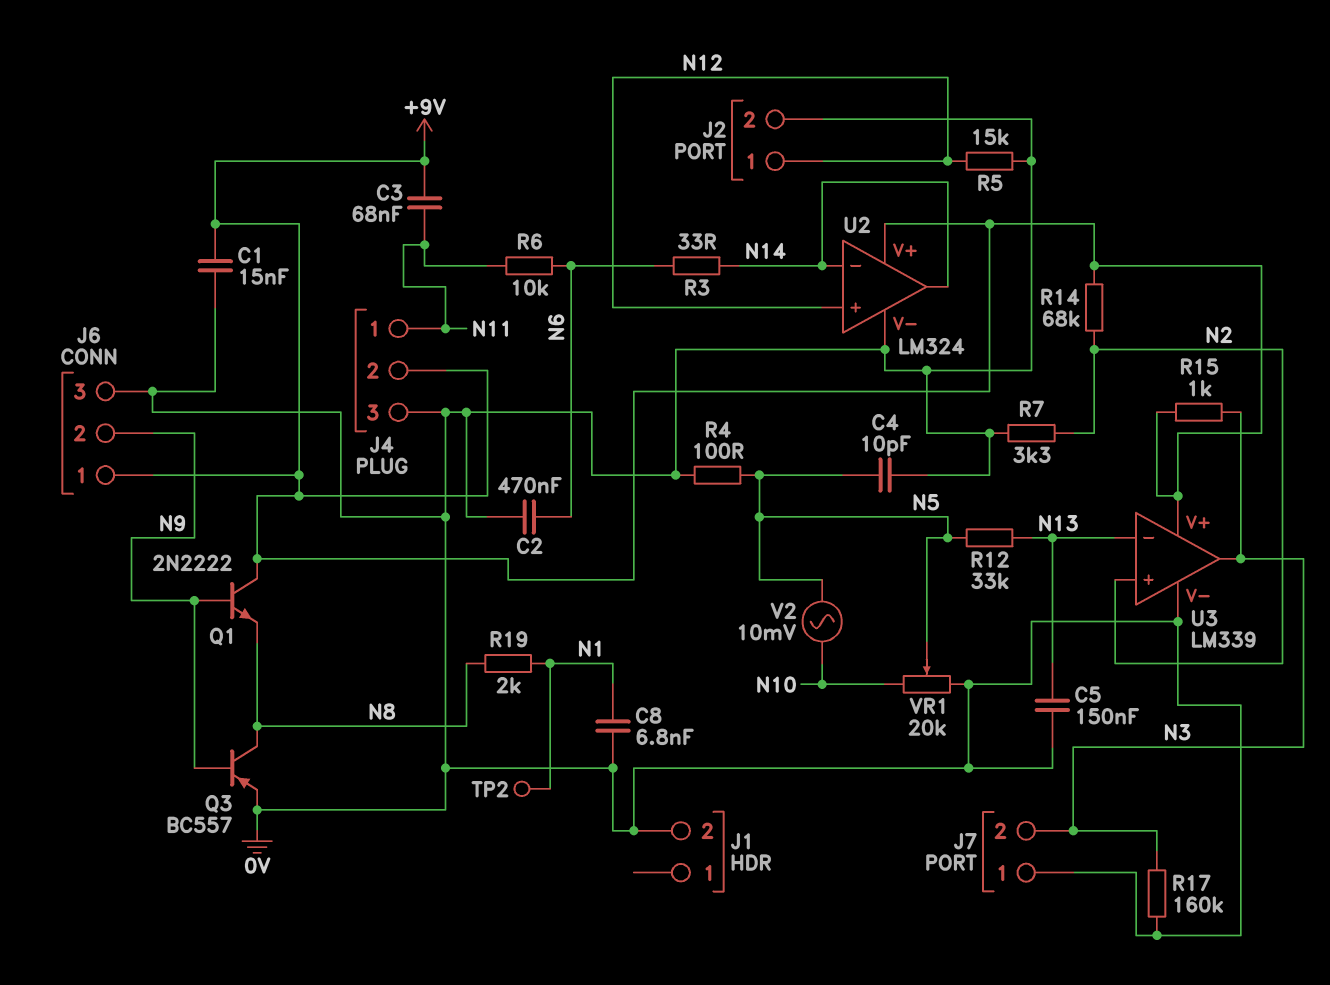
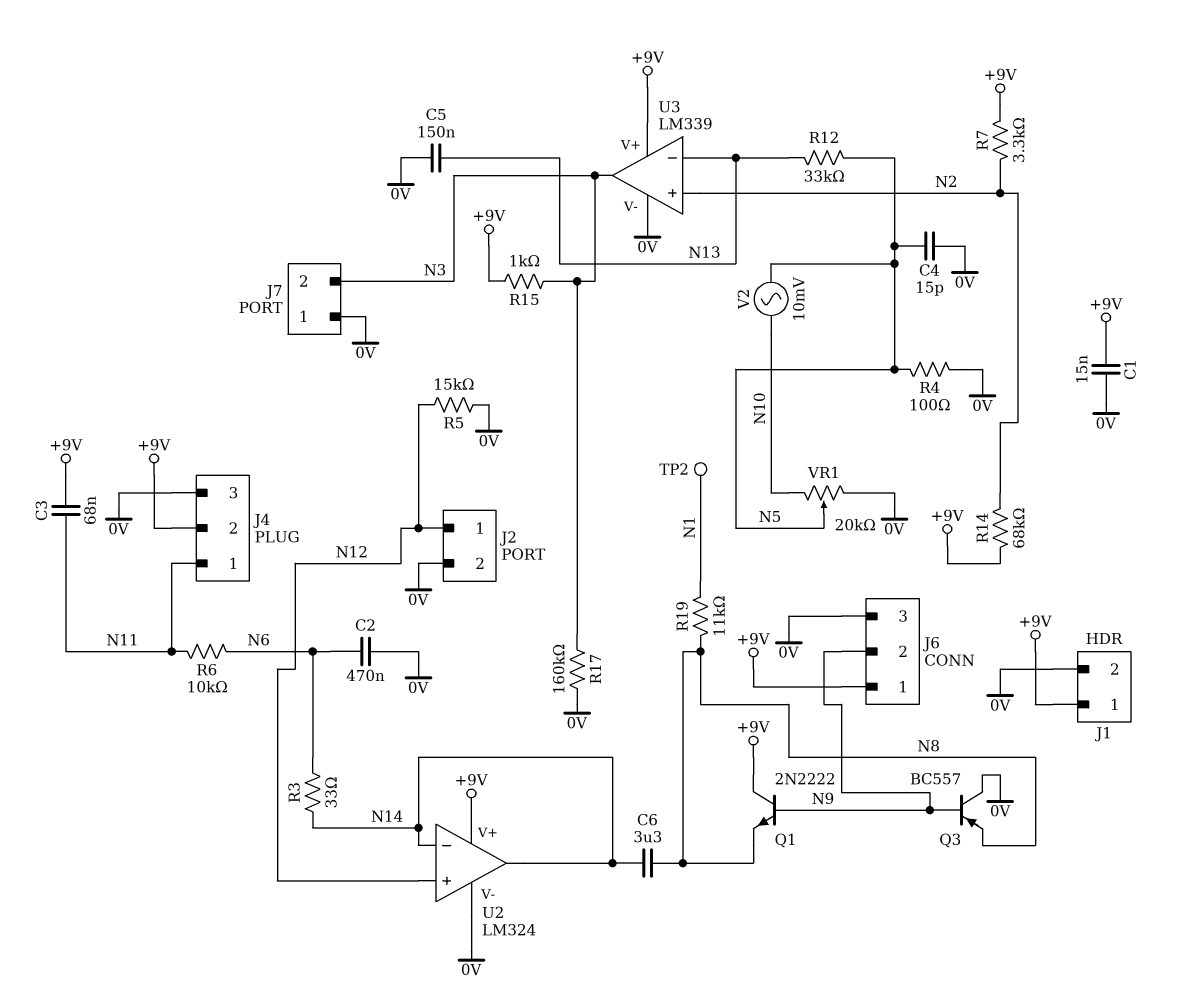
C4: 10pF (0V, N5) -> 15pF (0V, N5)
C6: none -> 3.3uF (N8, N14)
C8: 6.8nF (0V, N1) -> none
J1 pin 1: none -> +9V
Q3: PNP BC557 (B N9, C N8, E 0V) -> PNP BC557 (B N9, C 0V, E N8)
R7: 3.3k (0V, N2) -> 3.3k (+9V, N2)
R19: 2k (N1, N8) -> 11k (N1, N8)

